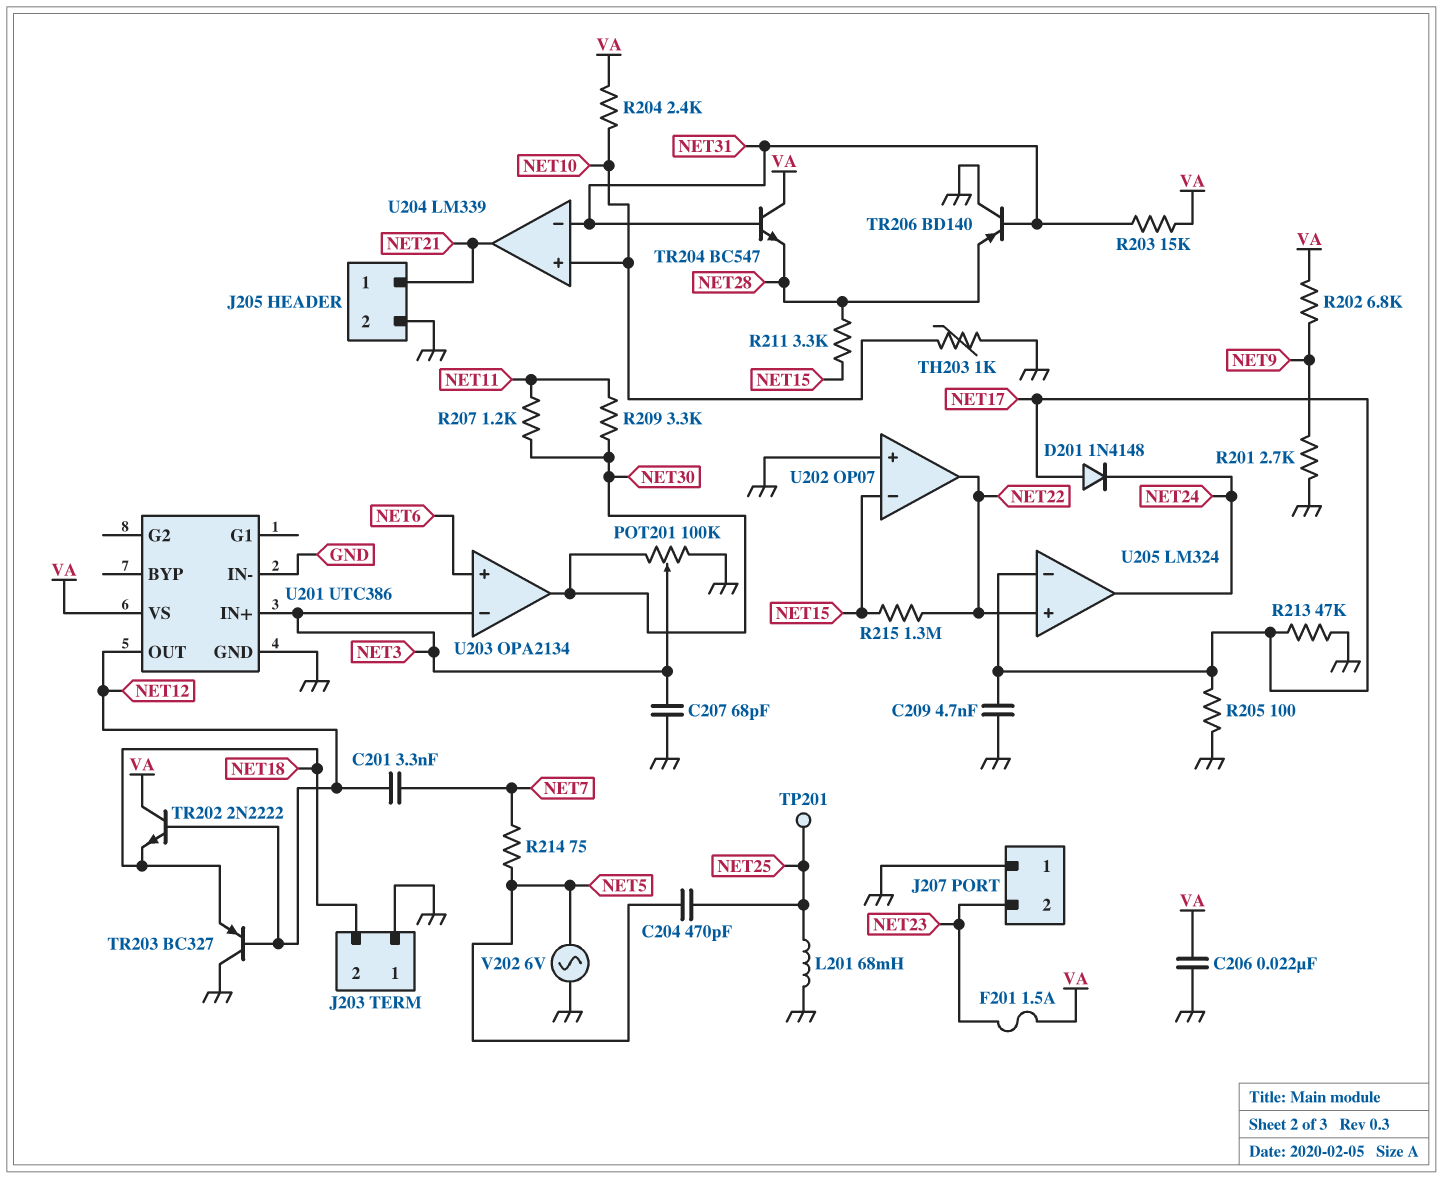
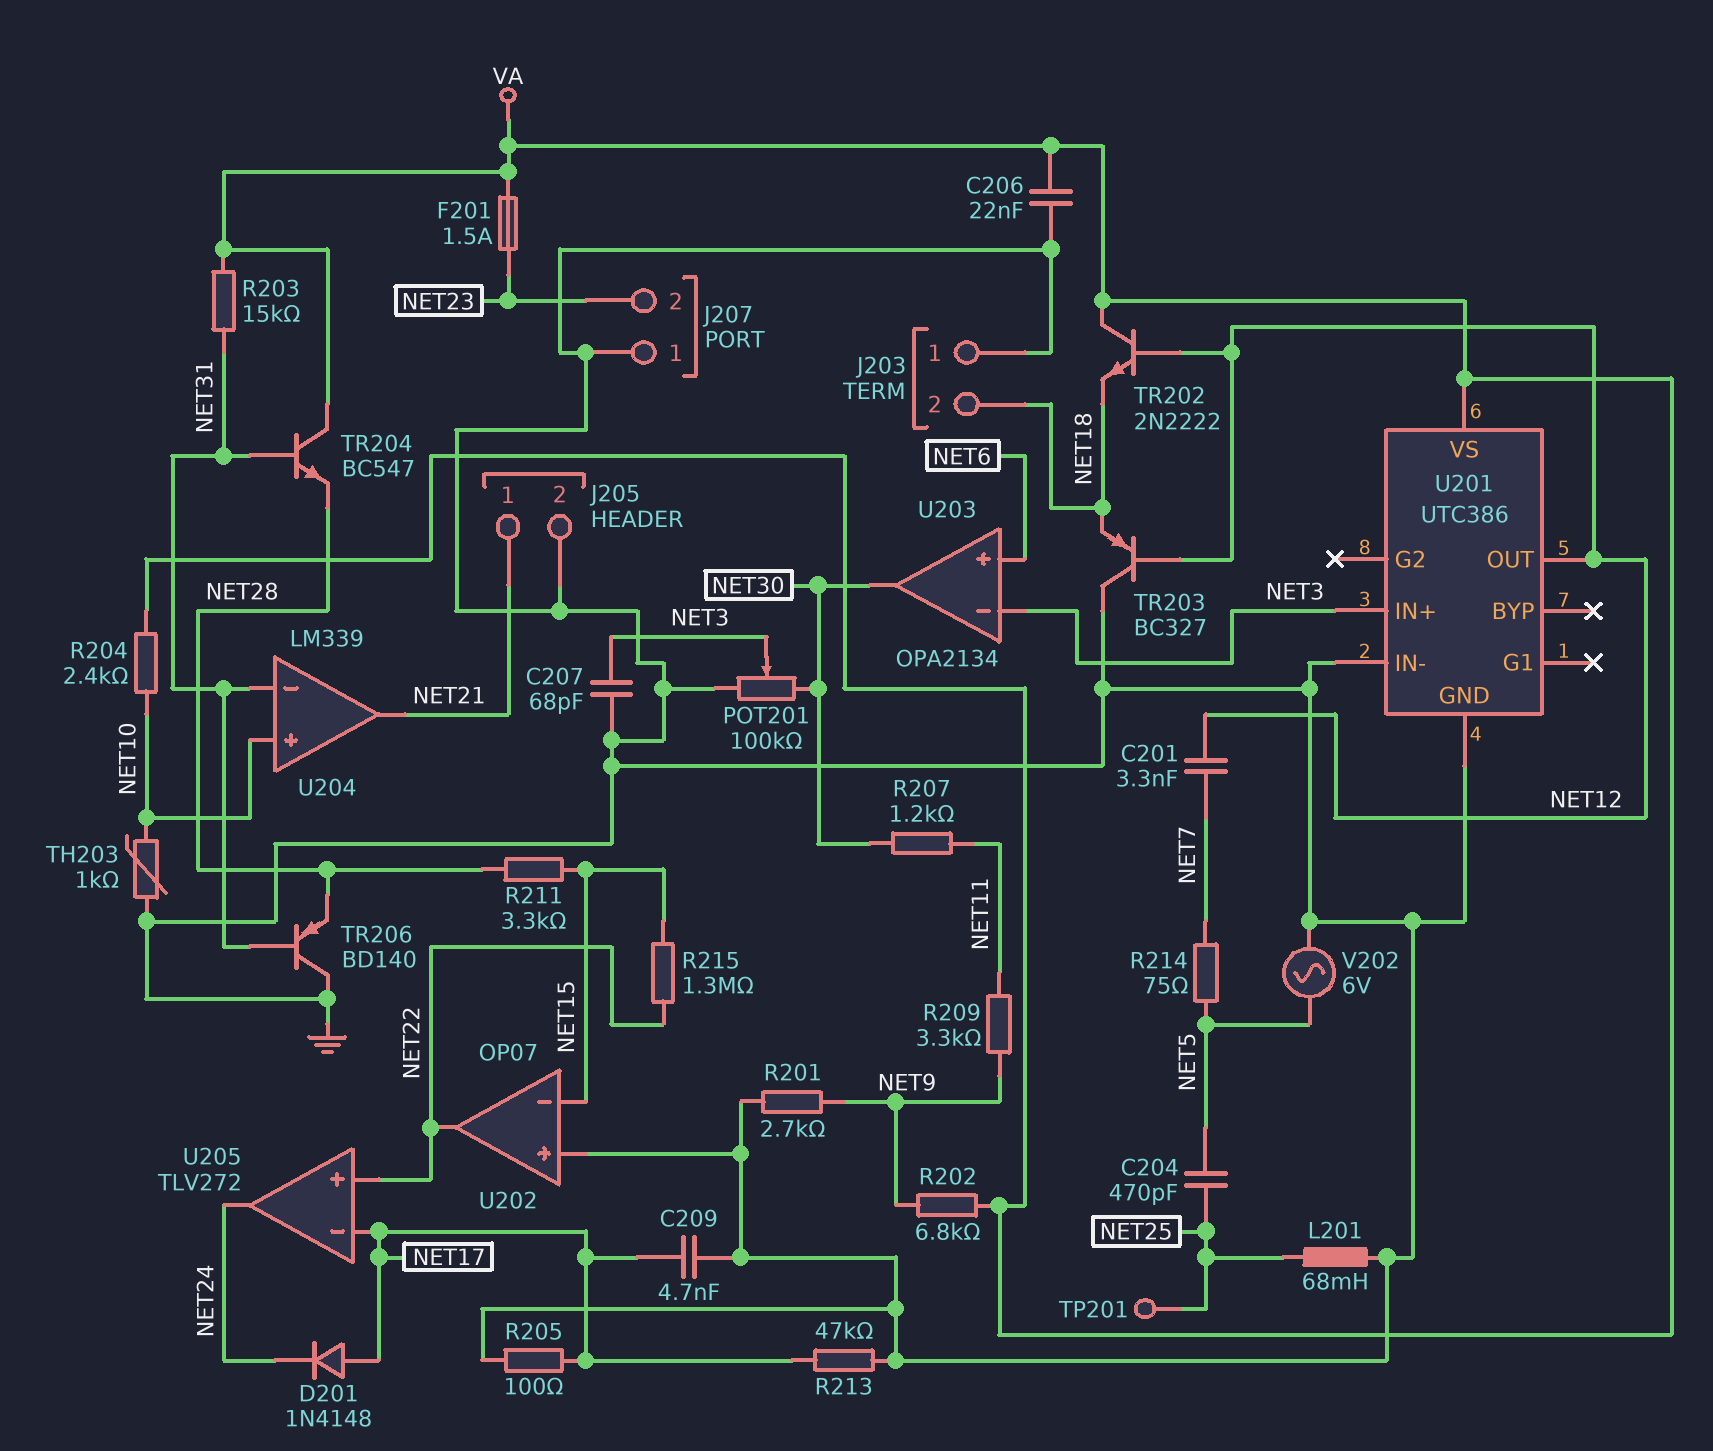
R209: 3.3k (NET11, NET30) -> 3.3k (NET9, NET11)
U205: LM324 -> TLV272

